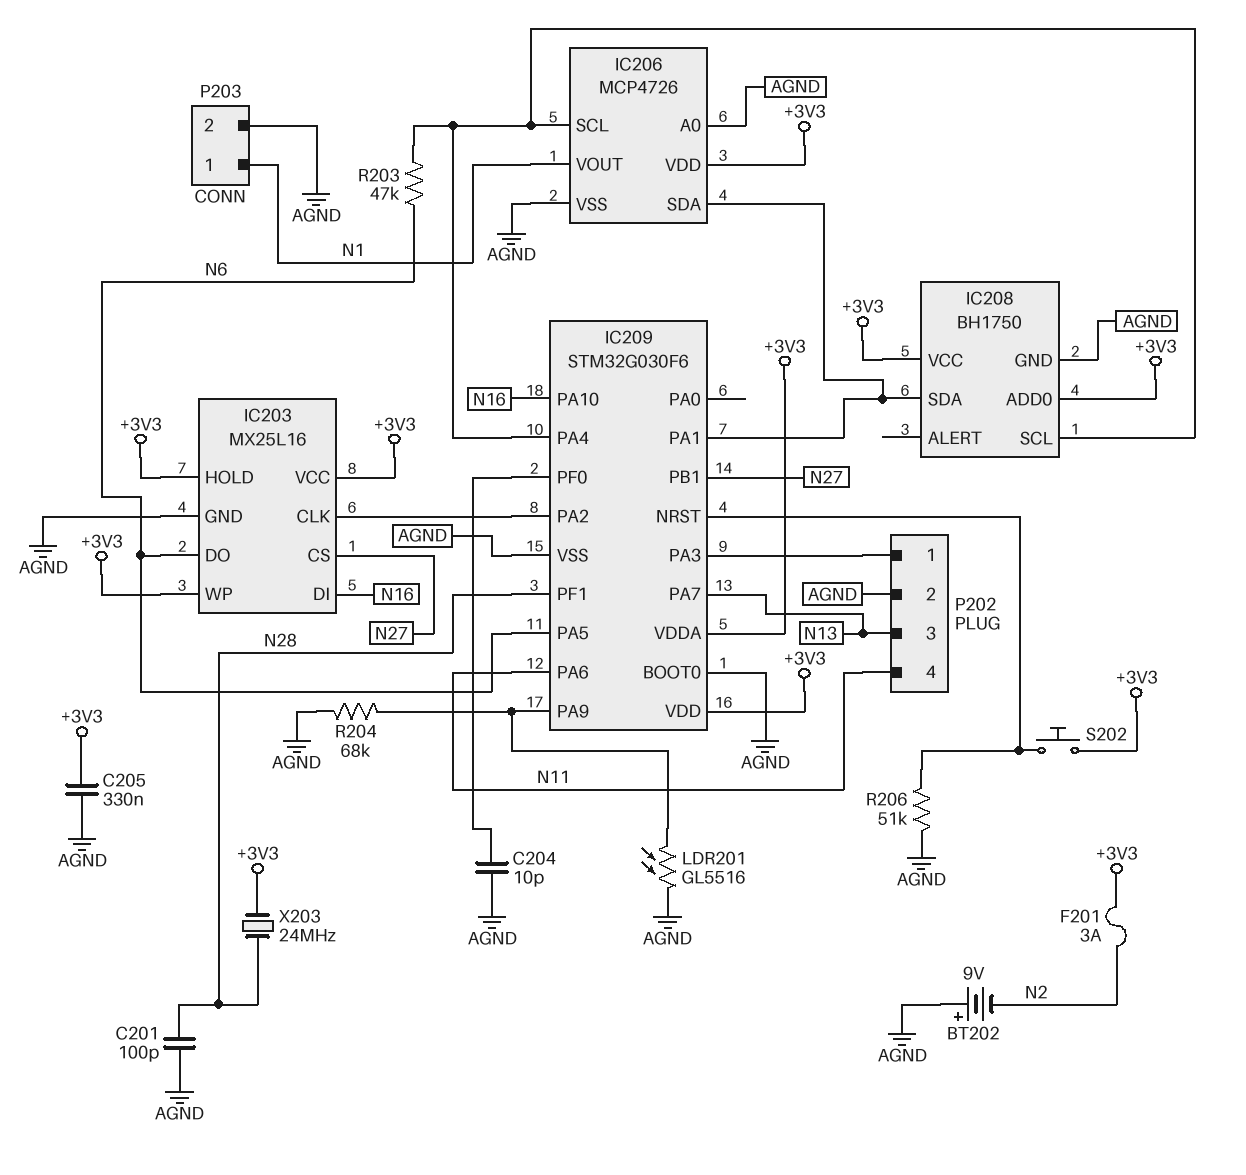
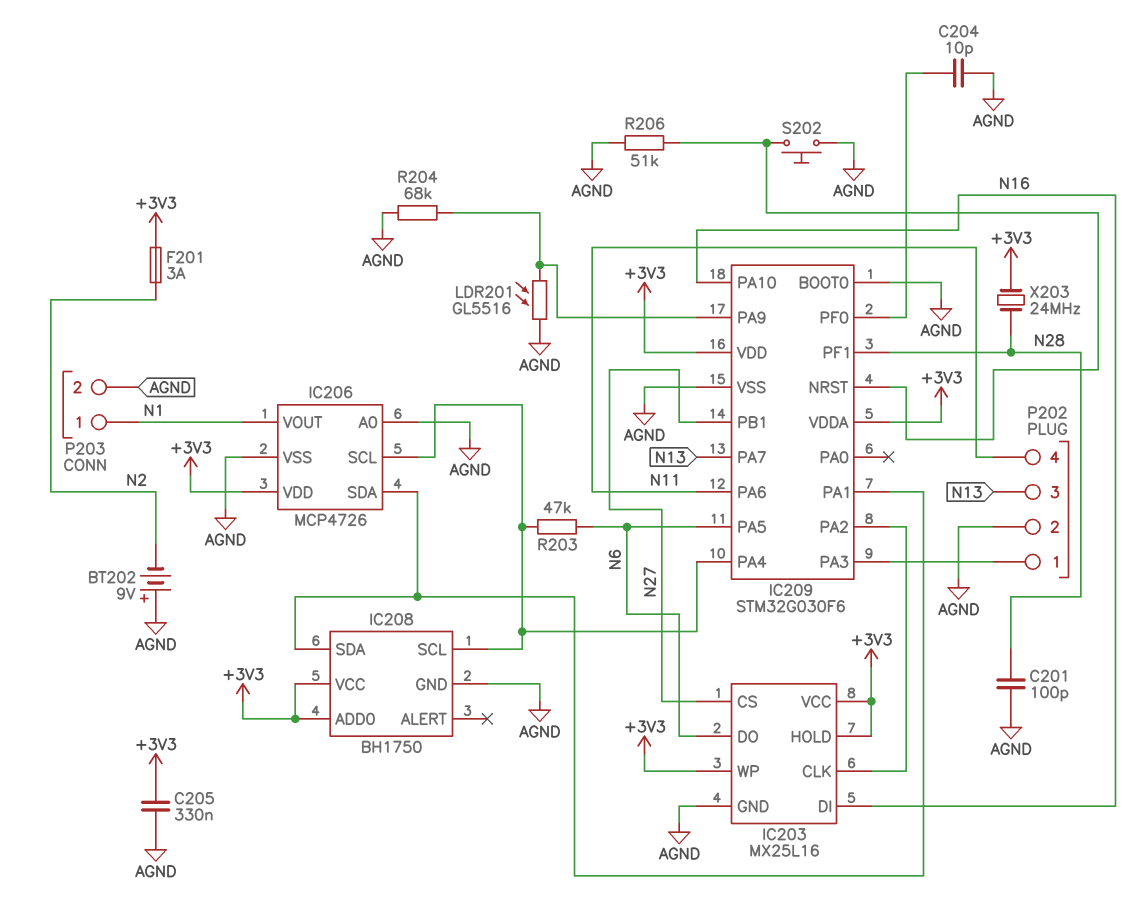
S202: button (+3V3, IC209/NRST) -> button (AGND, IC209/NRST)

